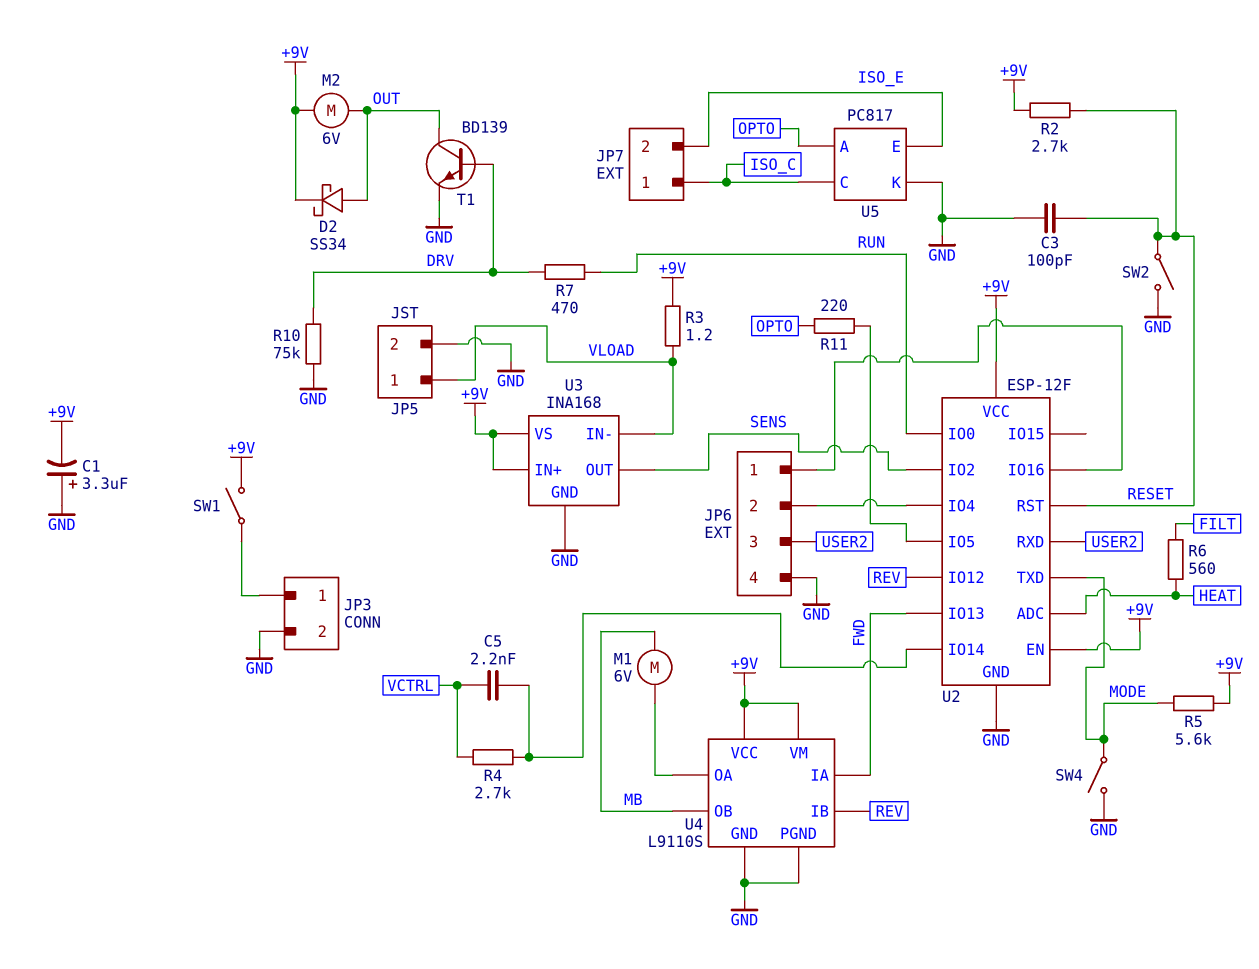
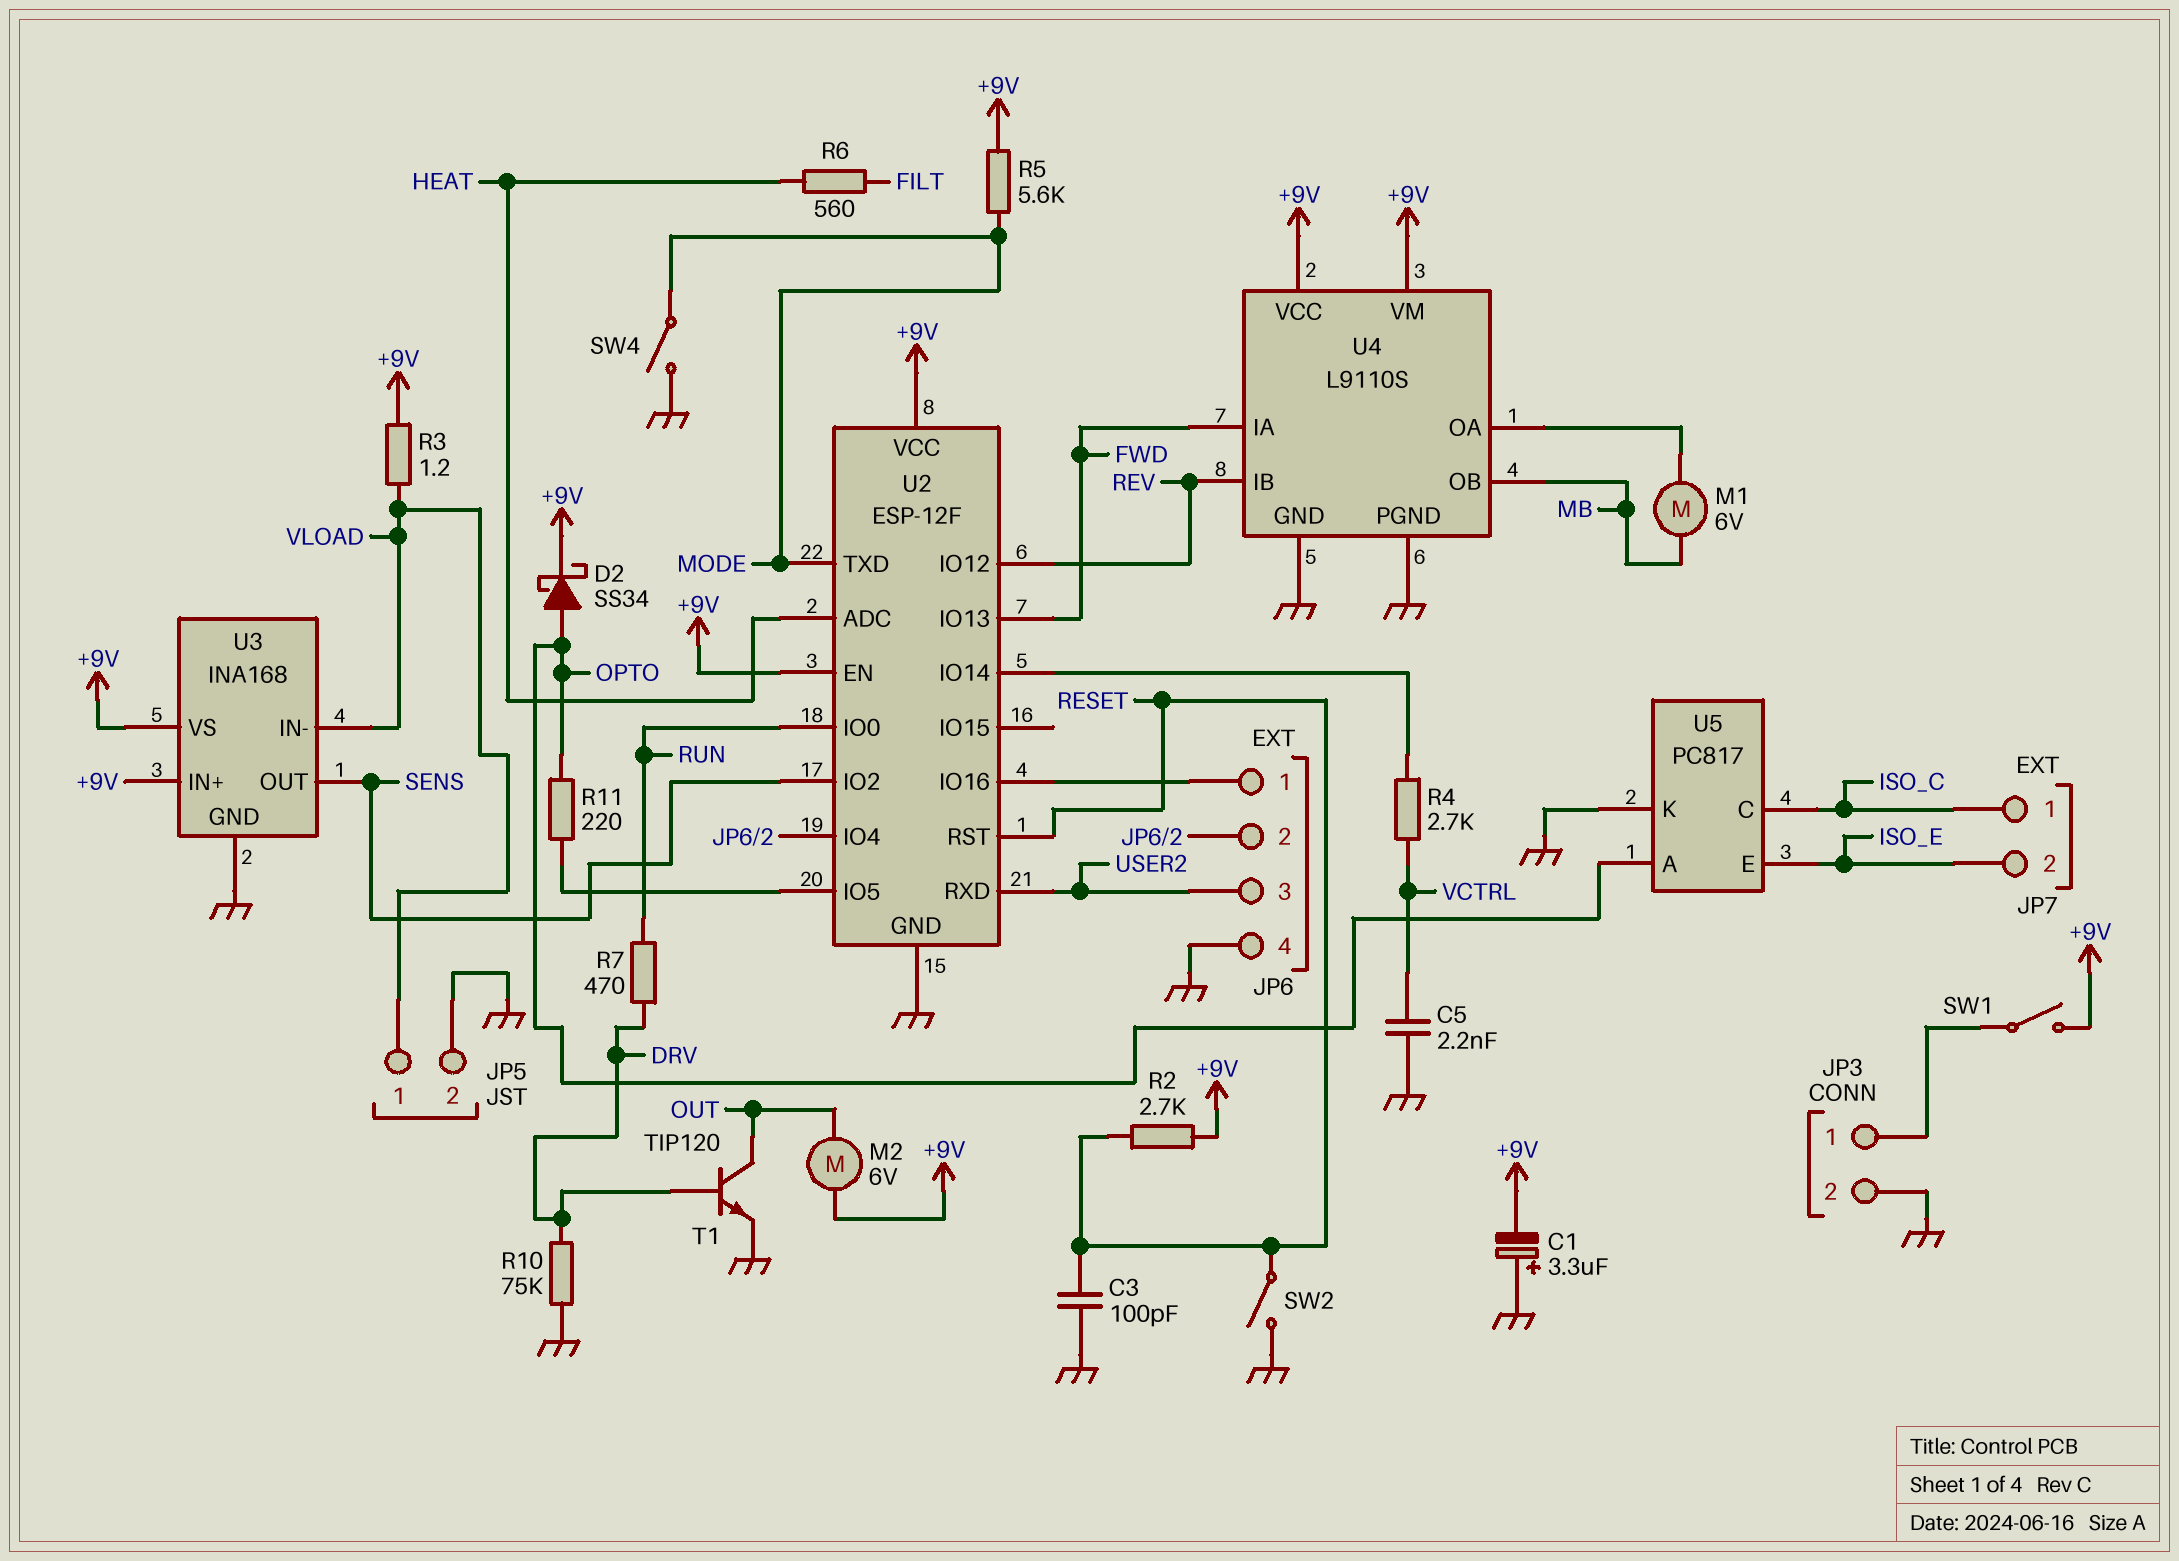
C5: 2.2nF (U2/IO14, VCTRL) -> 2.2nF (GND, VCTRL)
D2: schottky SS34 (A OUT, K +9V) -> schottky SS34 (A OPTO, K +9V)
T1: NPN BD139 (B DRV, C OUT, E GND) -> NPN TIP120 (B DRV, C OUT, E GND)

